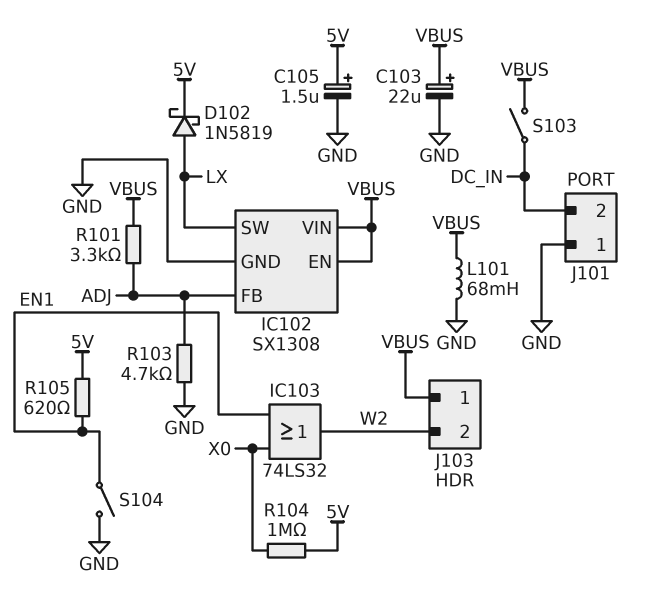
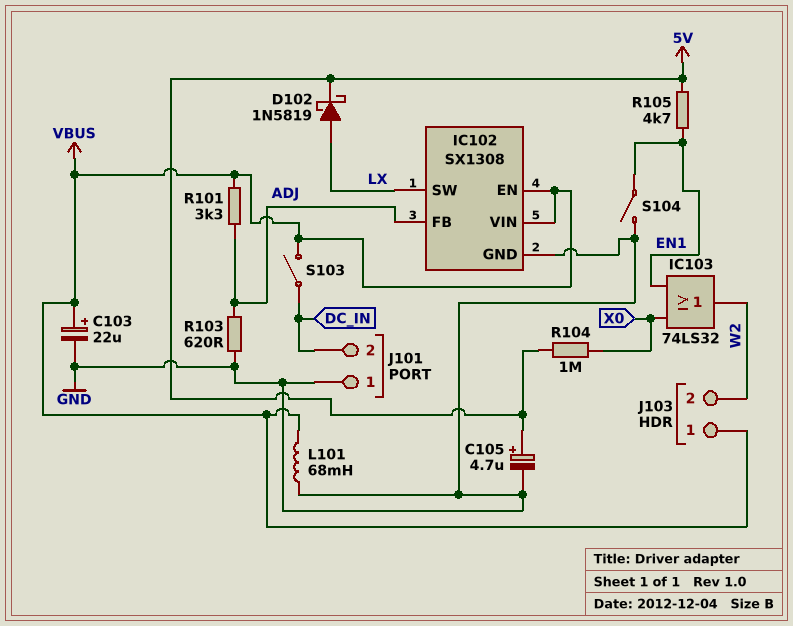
C105: 1.5uF (plus 5V, minus GND) -> 4.7uF (plus 5V, minus GND)
R103: 4.7k (ADJ, GND) -> 620 (ADJ, GND)
R105: 620 (5V, EN1) -> 4.7k (5V, EN1)

